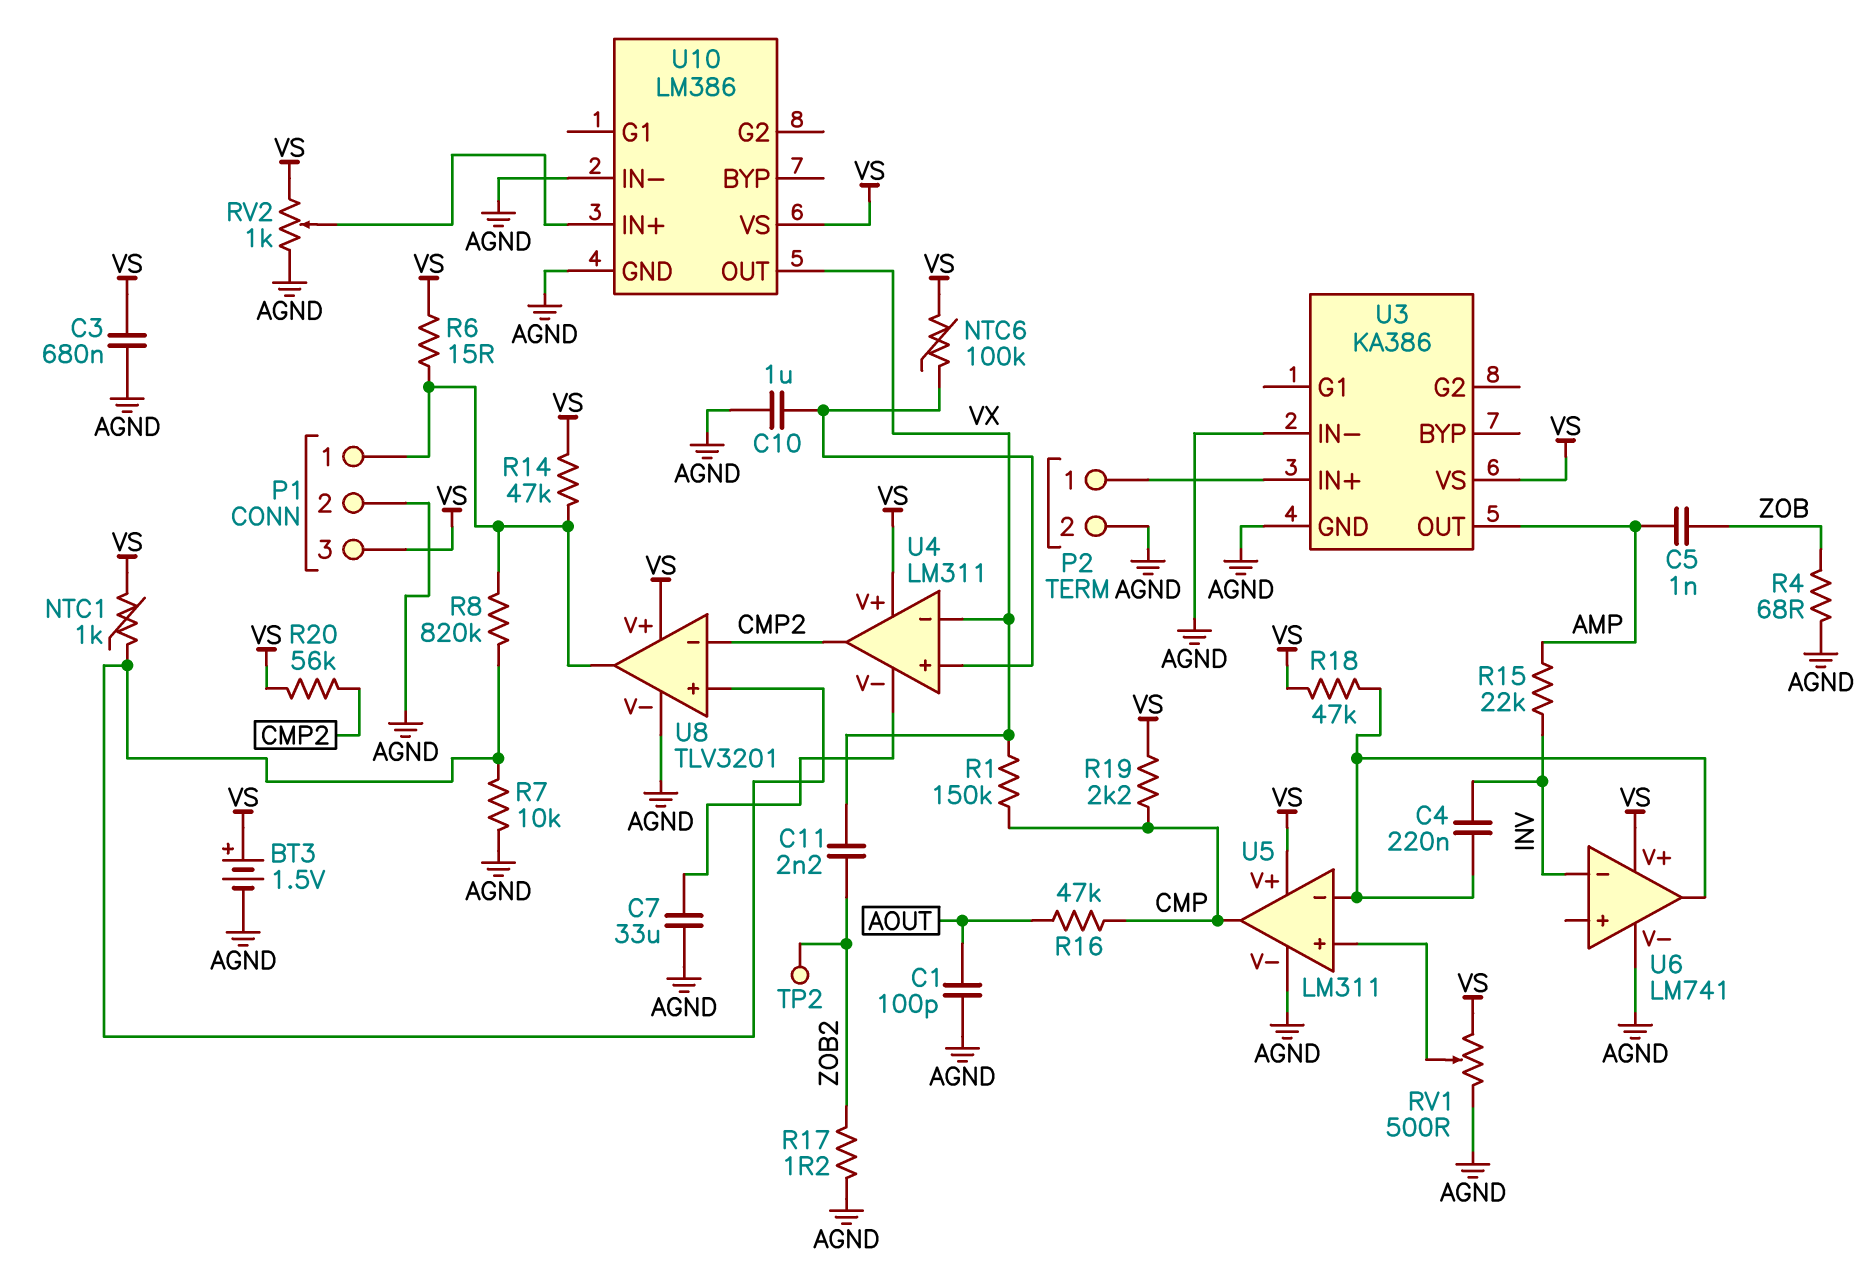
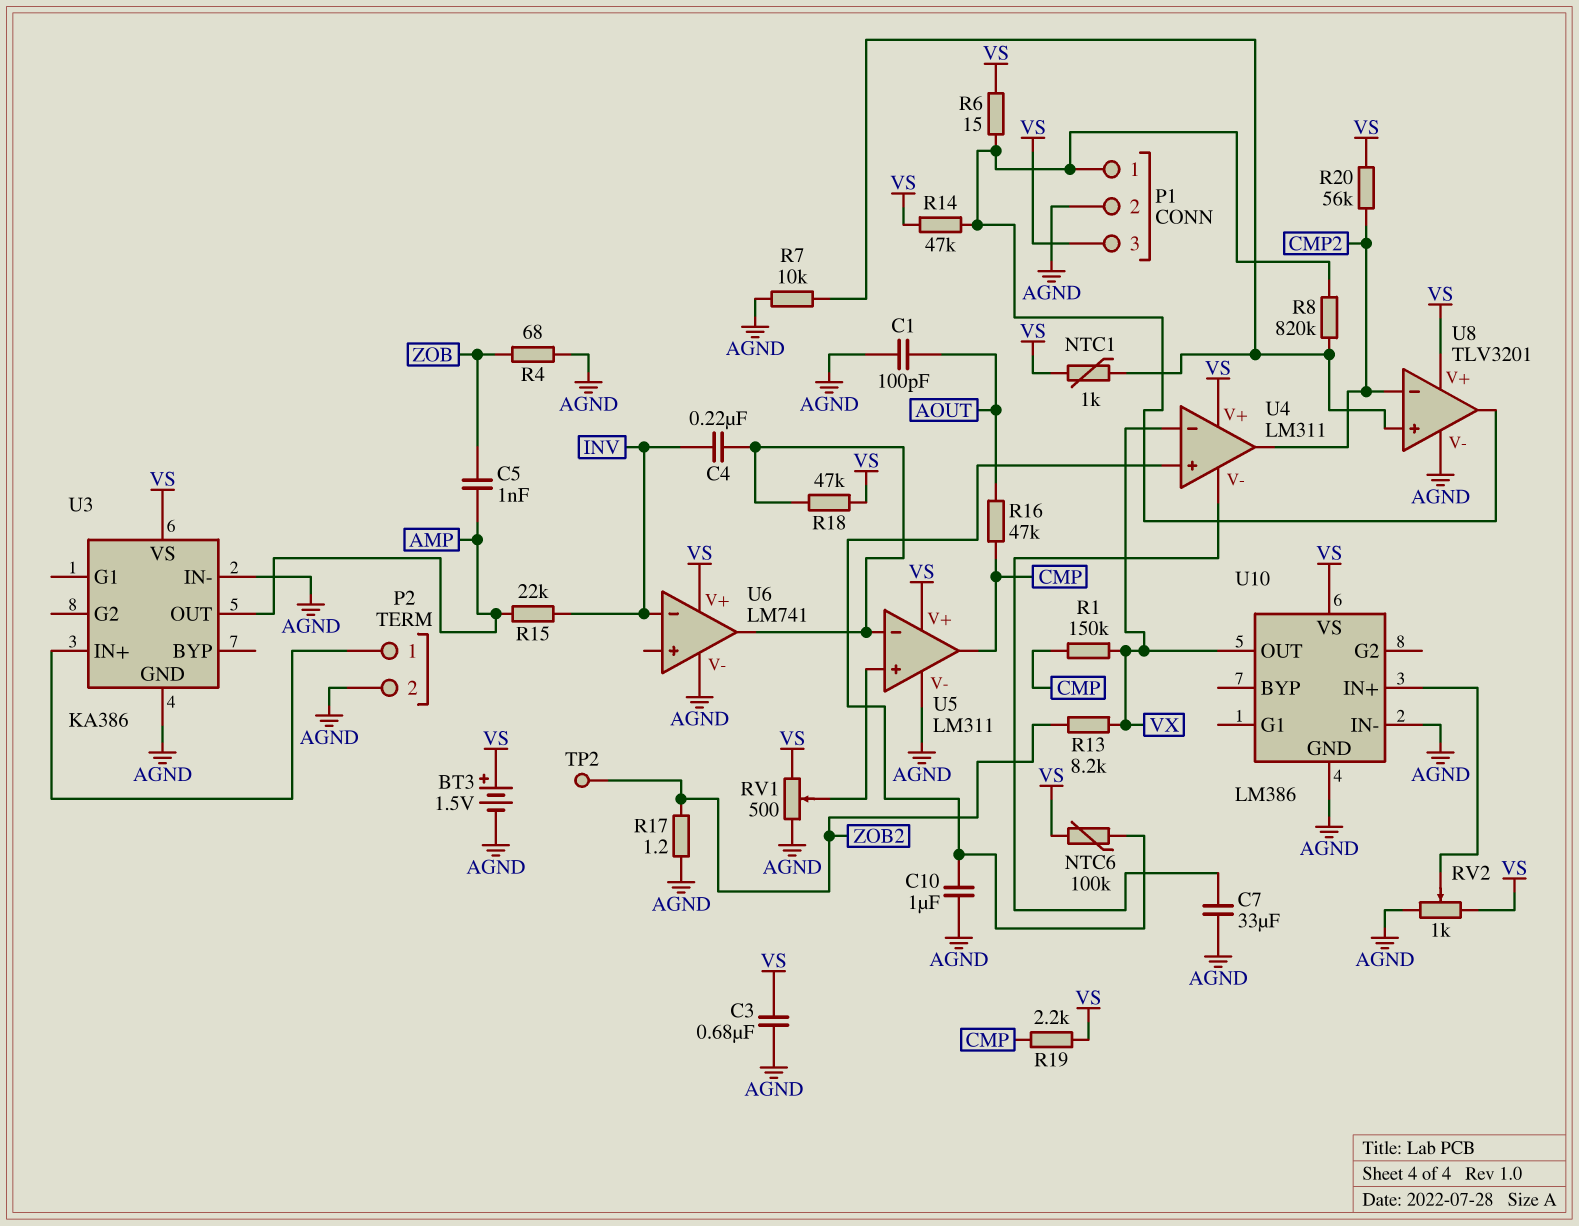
C11: 2.2nF (VX, ZOB2) -> none
R13: none -> 8.2k (VX, ZOB2)

